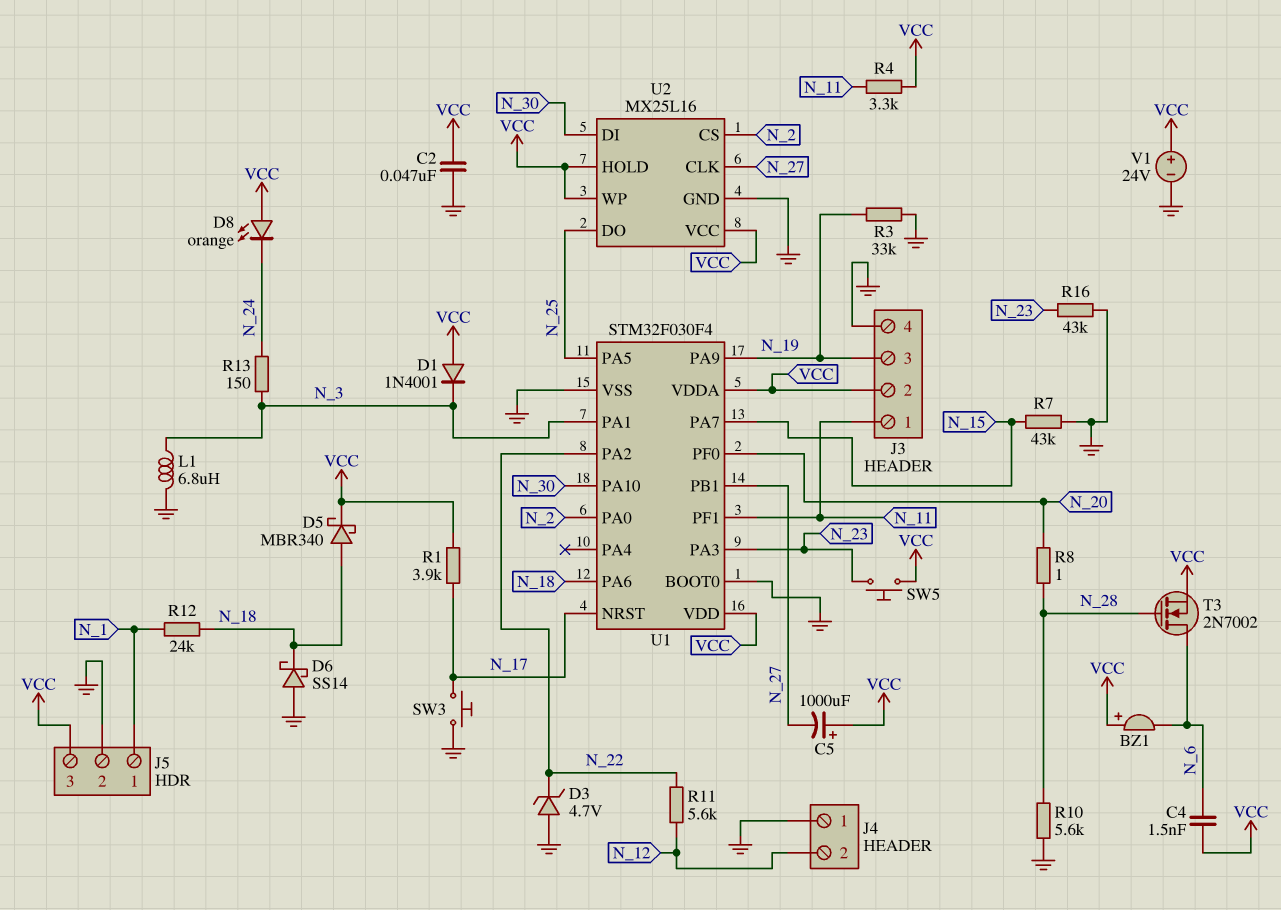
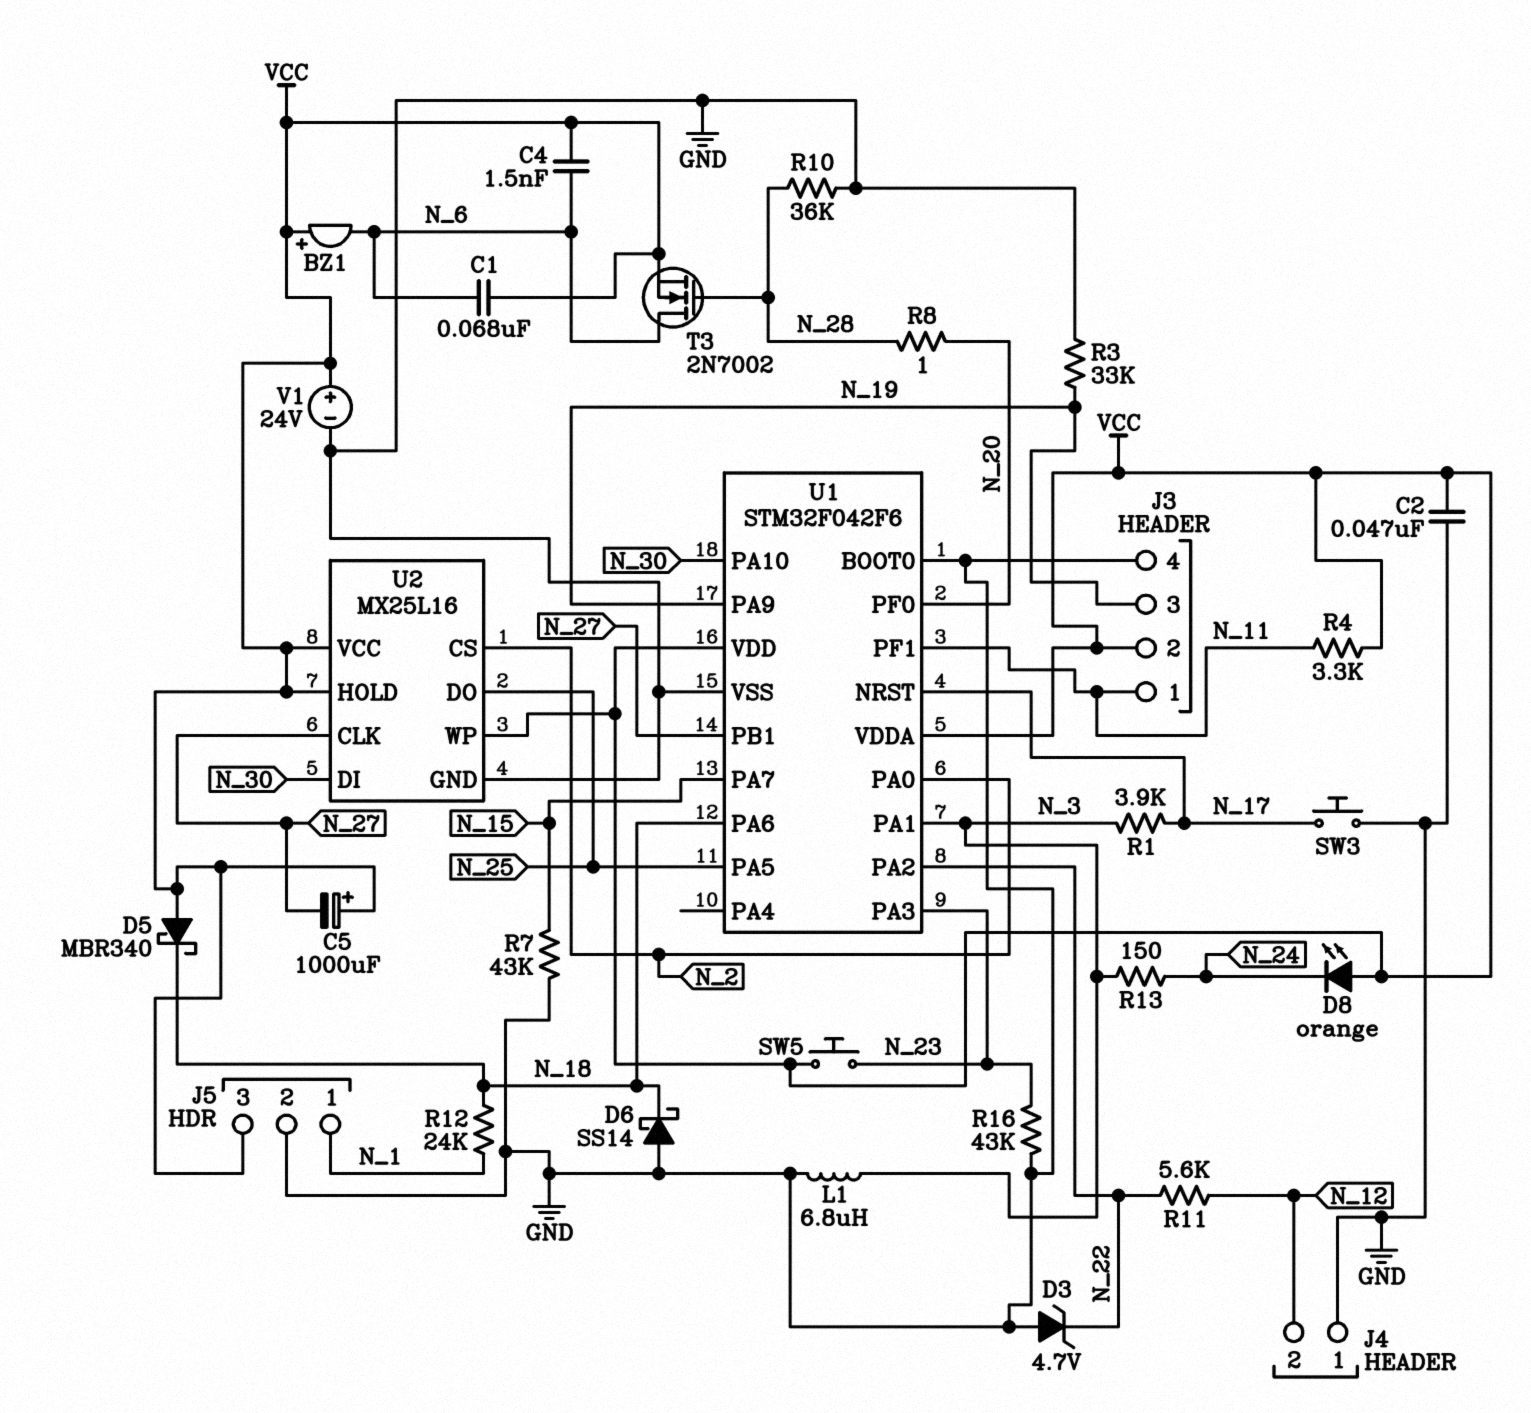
C1: none -> 68nF (N_6, VCC)
D1: diode 1N4001 (A VCC, K N_3) -> none
D5: schottky MBR340 (A N_18, K VCC) -> schottky MBR340 (A VCC, K N_18)
R1: 3.9k (N_17, VCC) -> 3.9k (N_3, N_17)
R10: 5.6k (GND, N_28) -> 36k (GND, N_28)
U1: STM32F030F4 -> STM32F042F6

